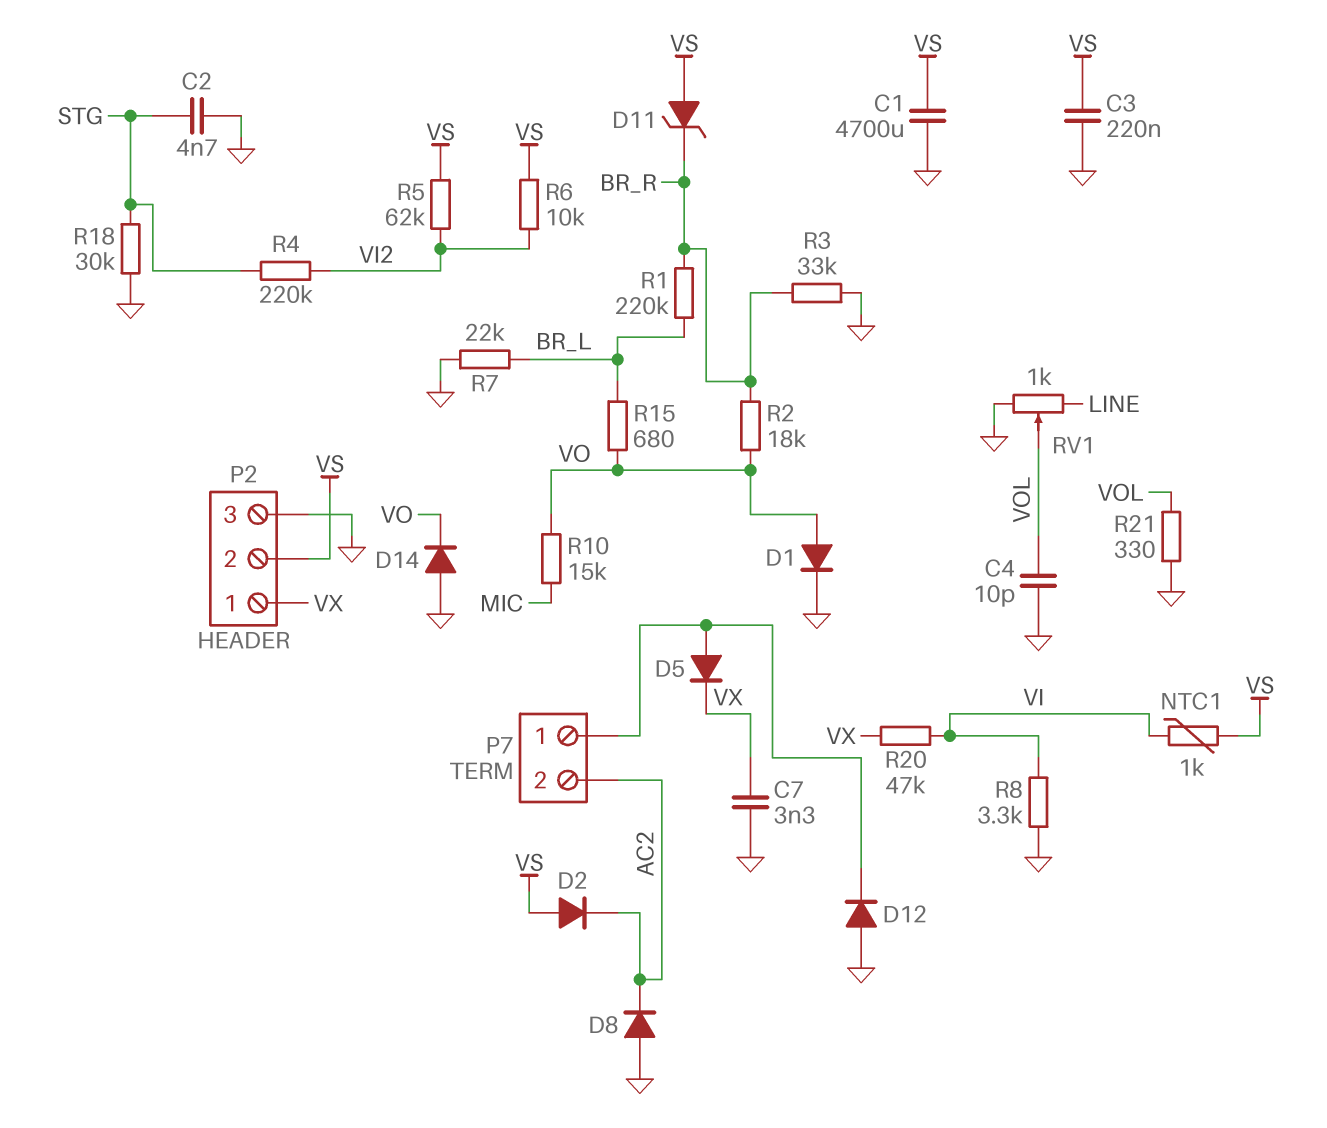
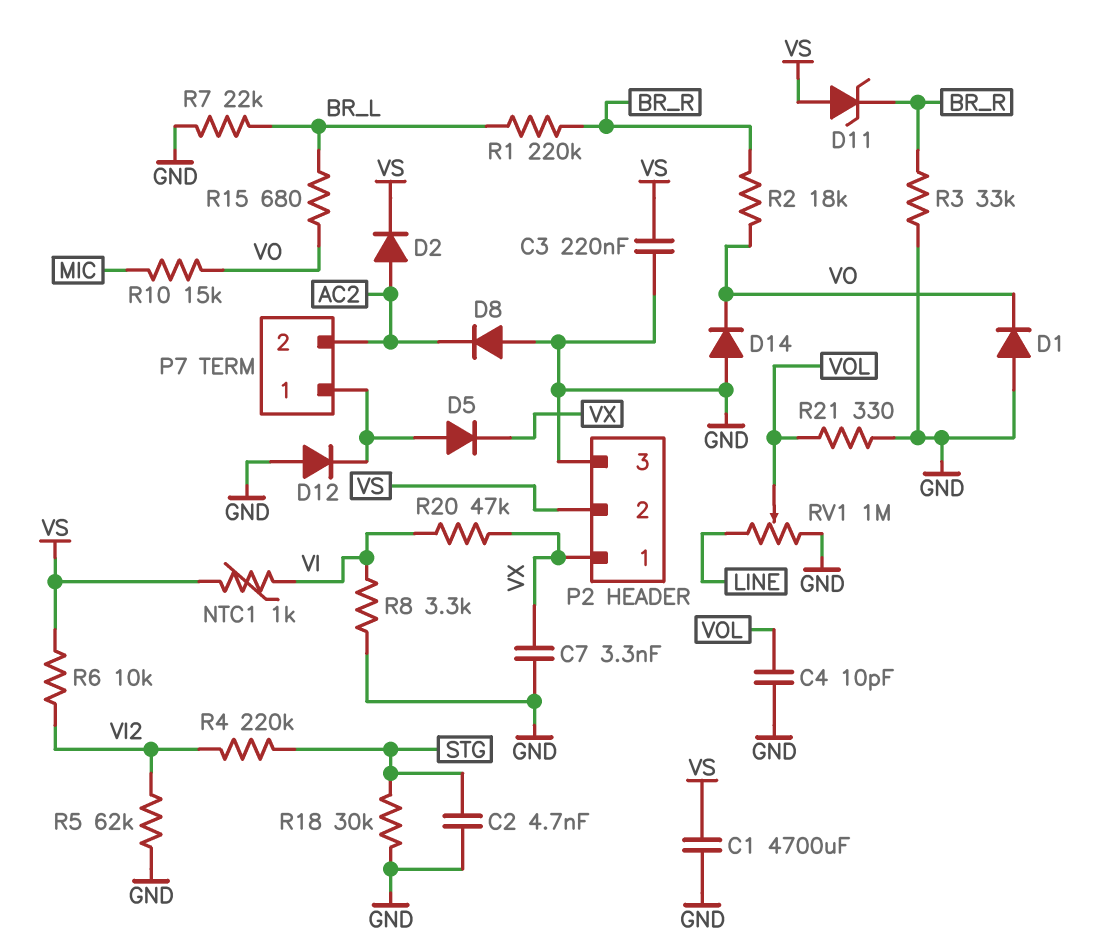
D1: diode (A VO, K GND) -> diode (A GND, K VO)
D2: diode (A VS, K AC2) -> diode (A AC2, K VS)
R5: 62k (VI2, VS) -> 62k (GND, VI2)
RV1: 1k (GND, LINE, wiper VOL) -> 1M (GND, LINE, wiper VOL)

